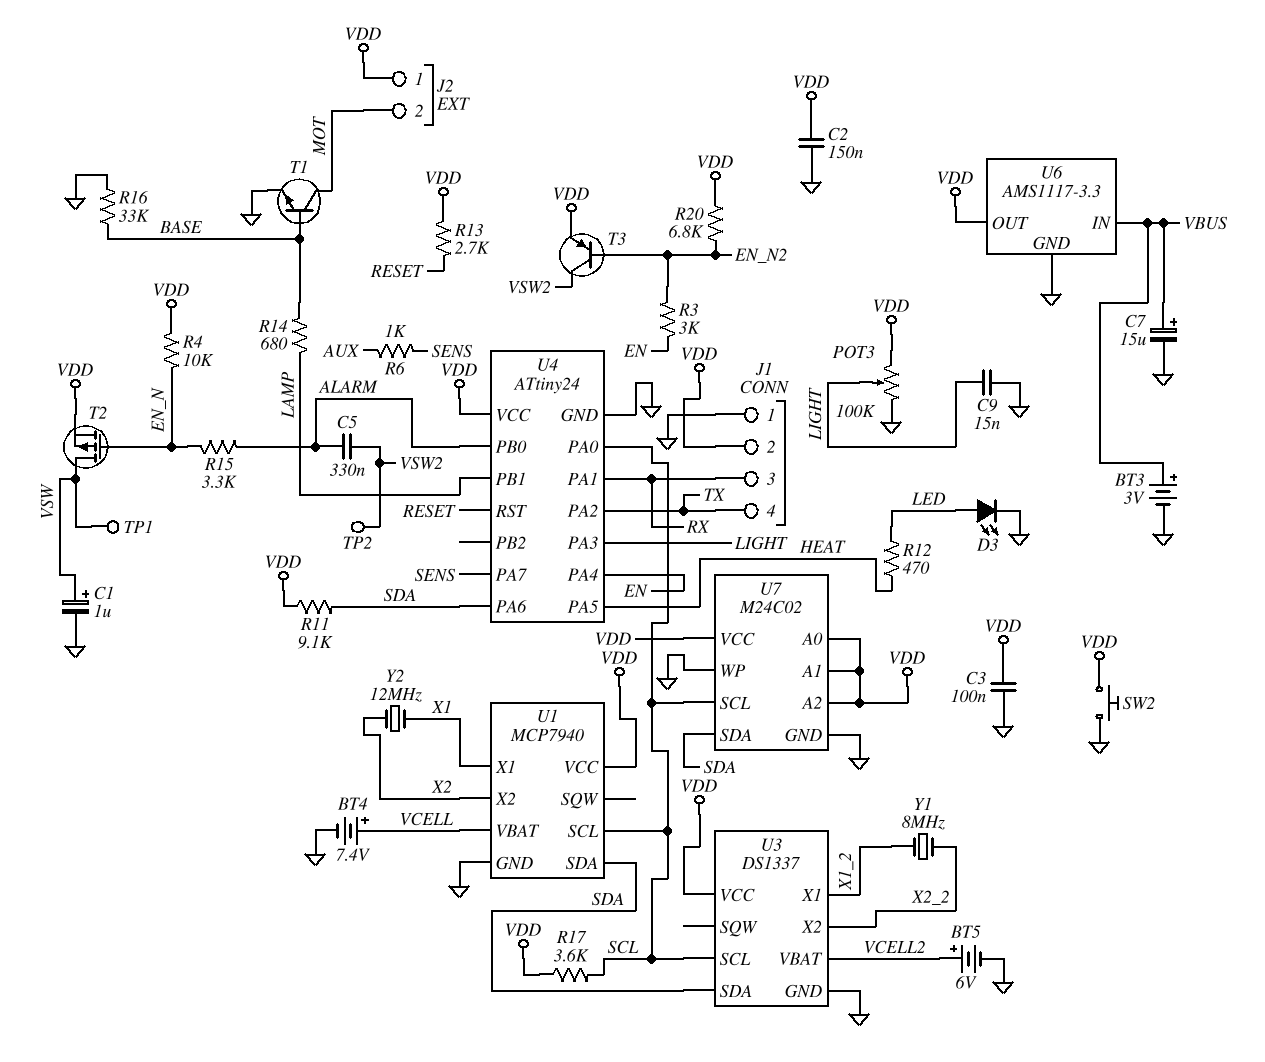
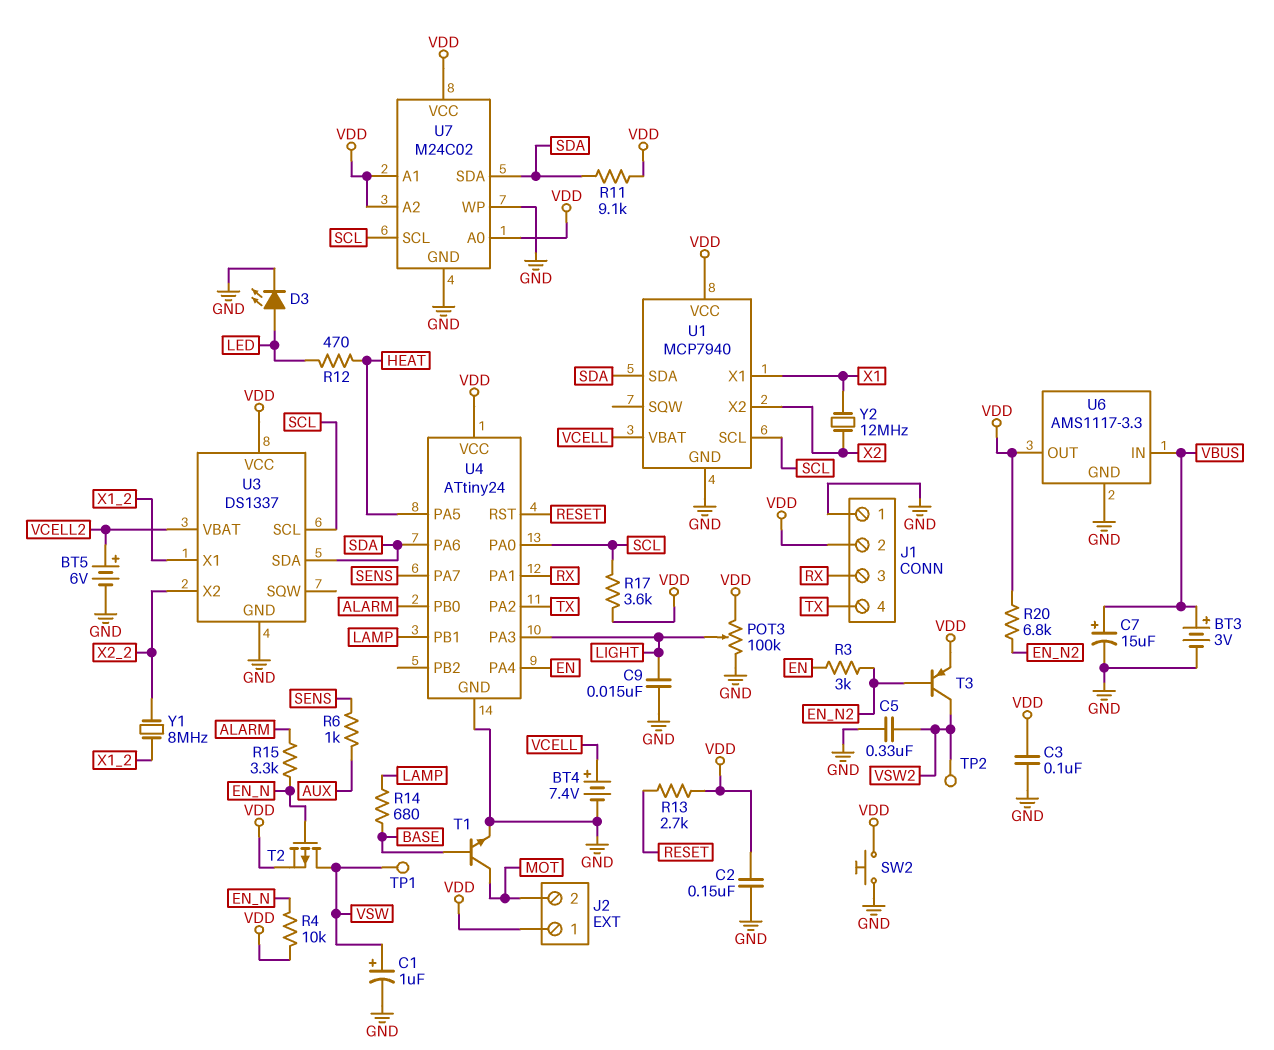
C5: 330nF (ALARM, VSW2) -> 330nF (GND, VSW2)
R16: 33k (BASE, GND) -> none

